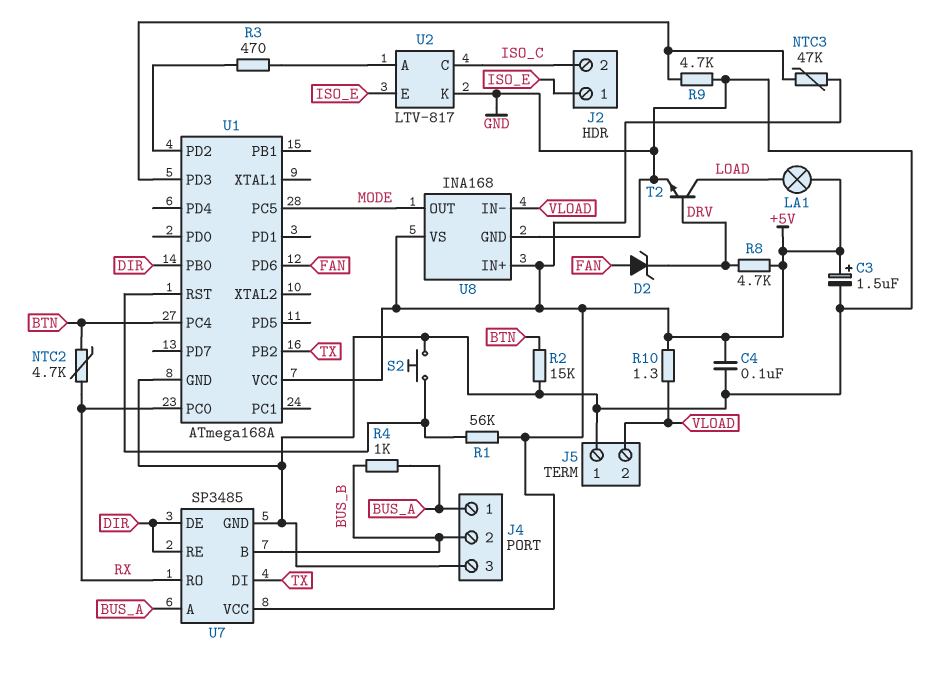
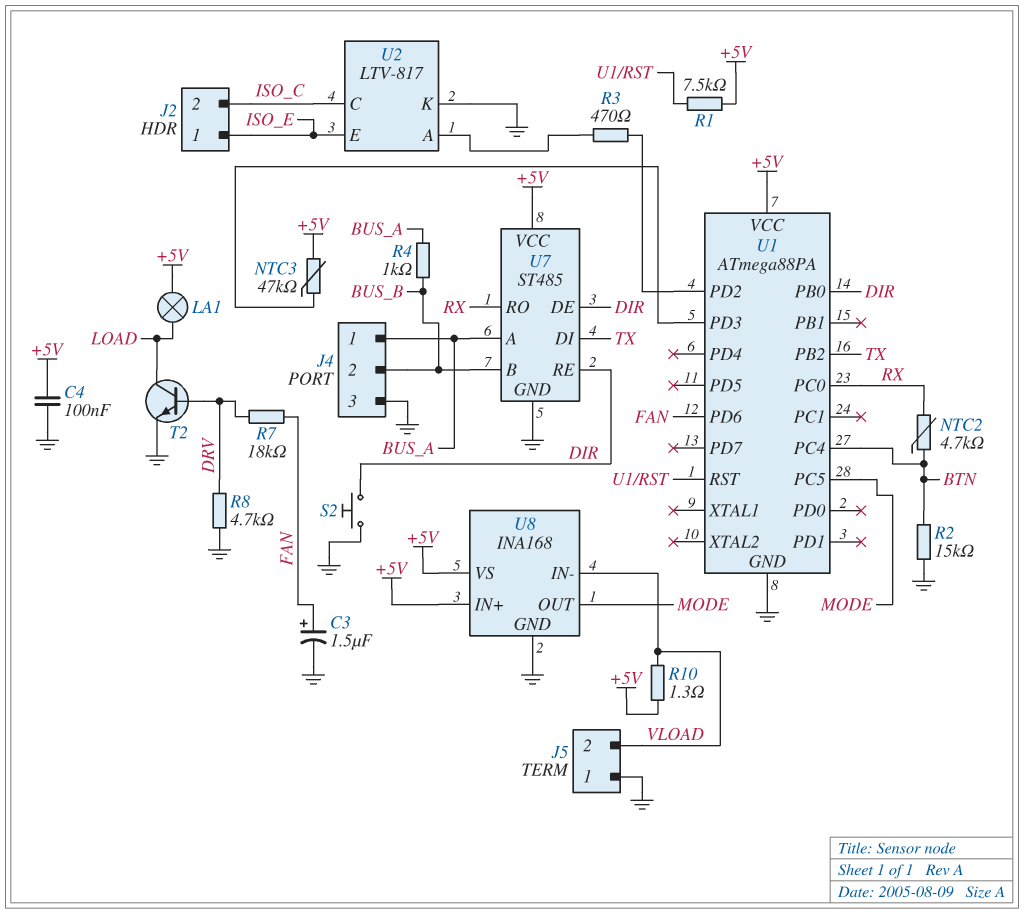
C3: 1.5uF (plus +5V, minus GND) -> 1.5uF (plus FAN, minus GND)
D2: zener (A FAN, K DRV) -> none
R1: 56k (+5V, U1/RST) -> 7.5k (+5V, U1/RST)
R7: none -> 18k (DRV, FAN)
R8: 4.7k (+5V, DRV) -> 4.7k (DRV, GND)
R9: 4.7k (GND, U1/PD3) -> none
S2: button (GND, U1/RST) -> button (DIR, GND)
U1: ATmega168A -> ATmega88PA
U7: SP3485 -> ST485

